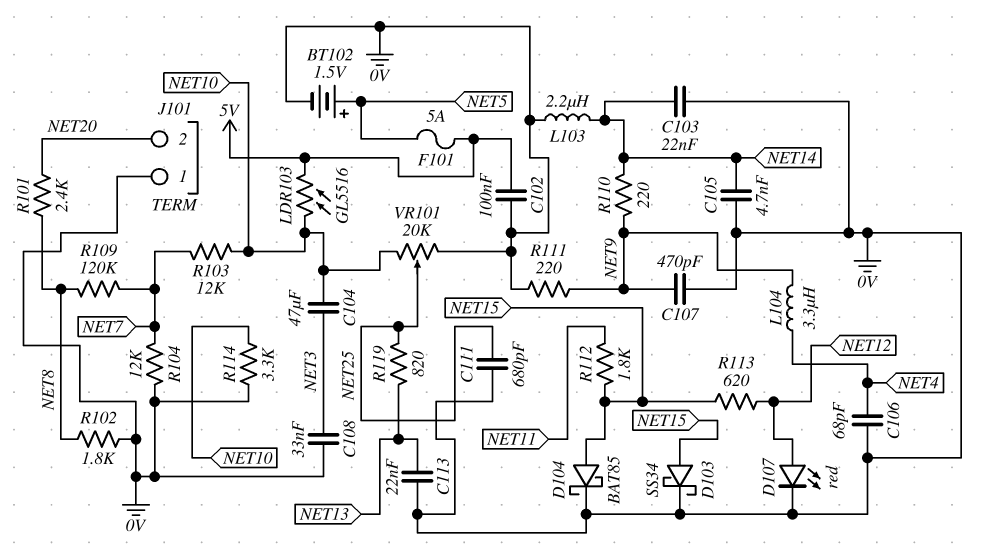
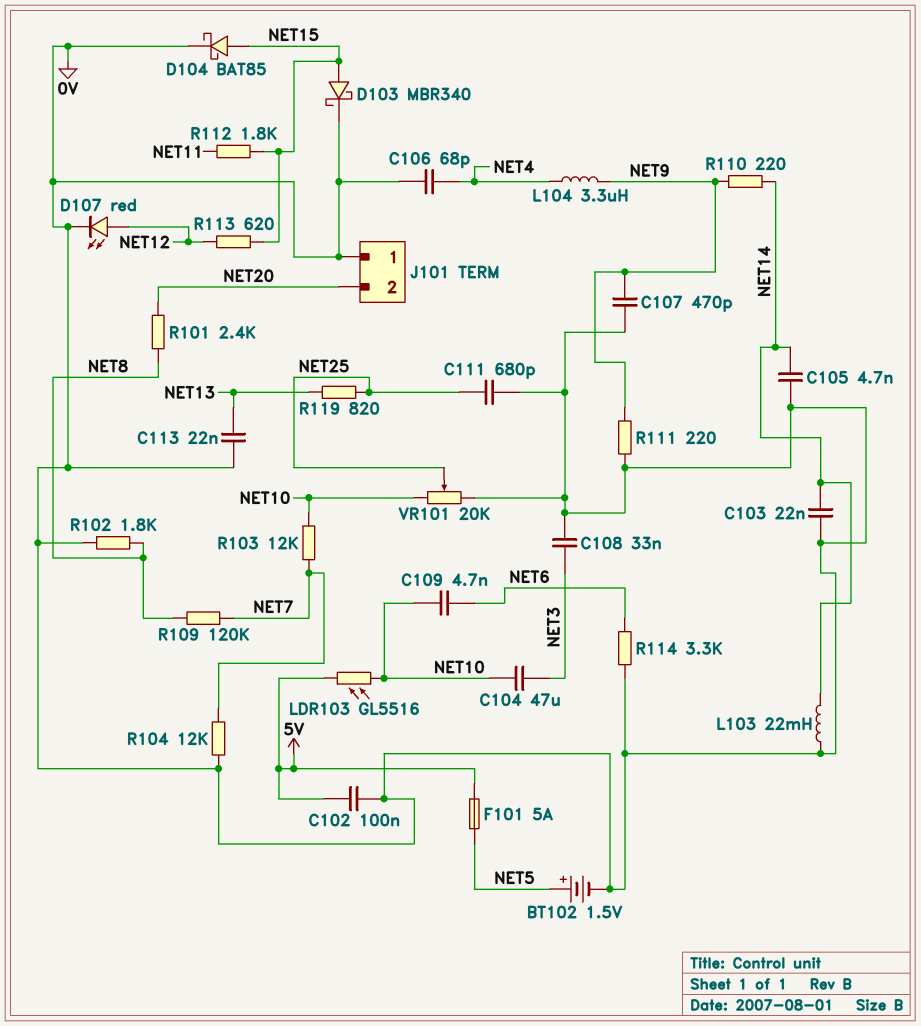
C109: none -> 4.7nF (NET6, NET10)
D103: schottky SS34 (A NET15, K 0V) -> schottky MBR340 (A NET15, K 0V)
L103: 2.2uH (0V, NET14) -> 22mH (0V, NET14)
R114: 3.3k (0V, NET10) -> 3.3k (0V, NET6)

